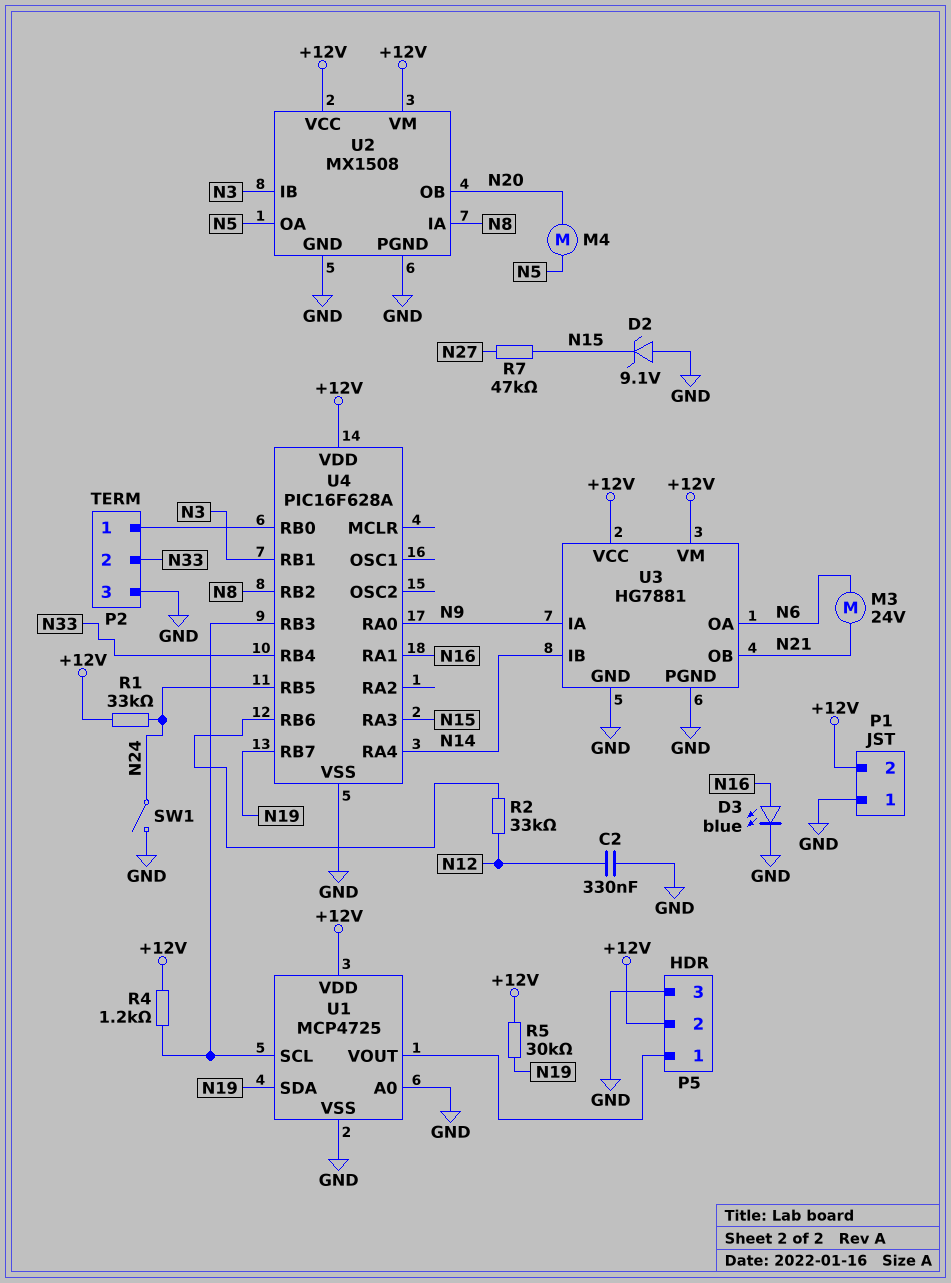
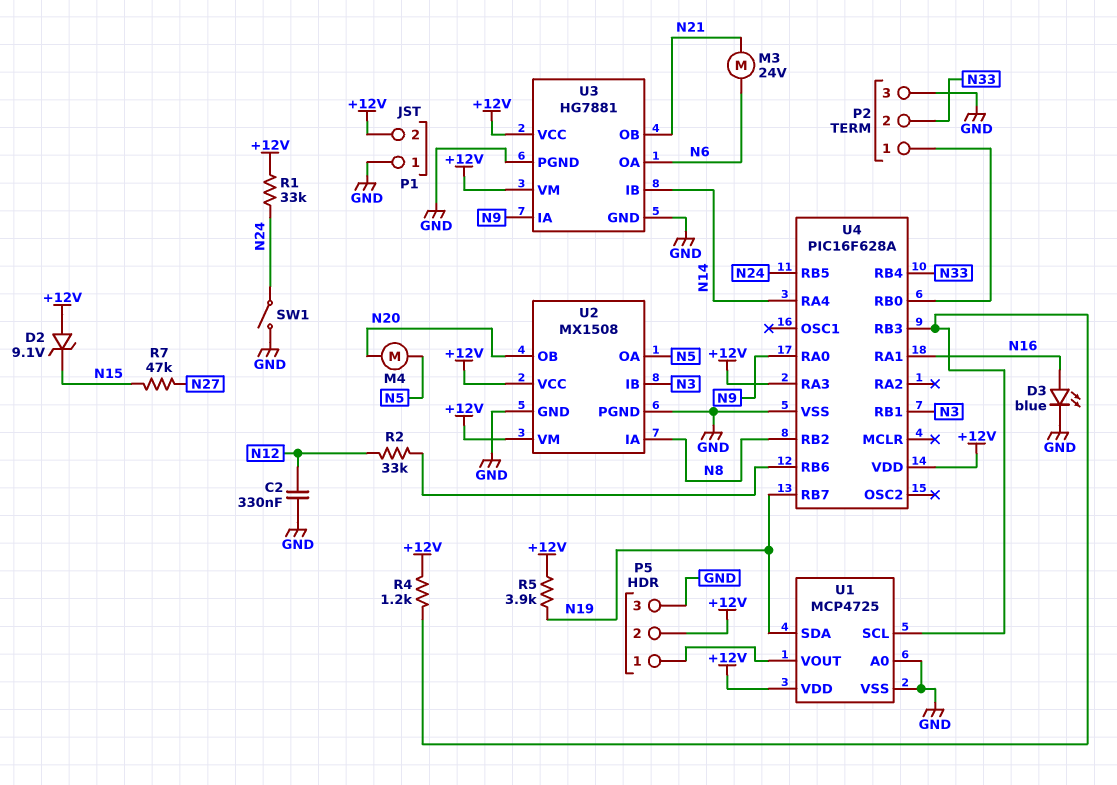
D2: zener 9.1V (A GND, K N15) -> zener 9.1V (A +12V, K N15)
R5: 30k (+12V, N19) -> 3.9k (+12V, N19)
U4 pin RA3: N15 -> +12V

